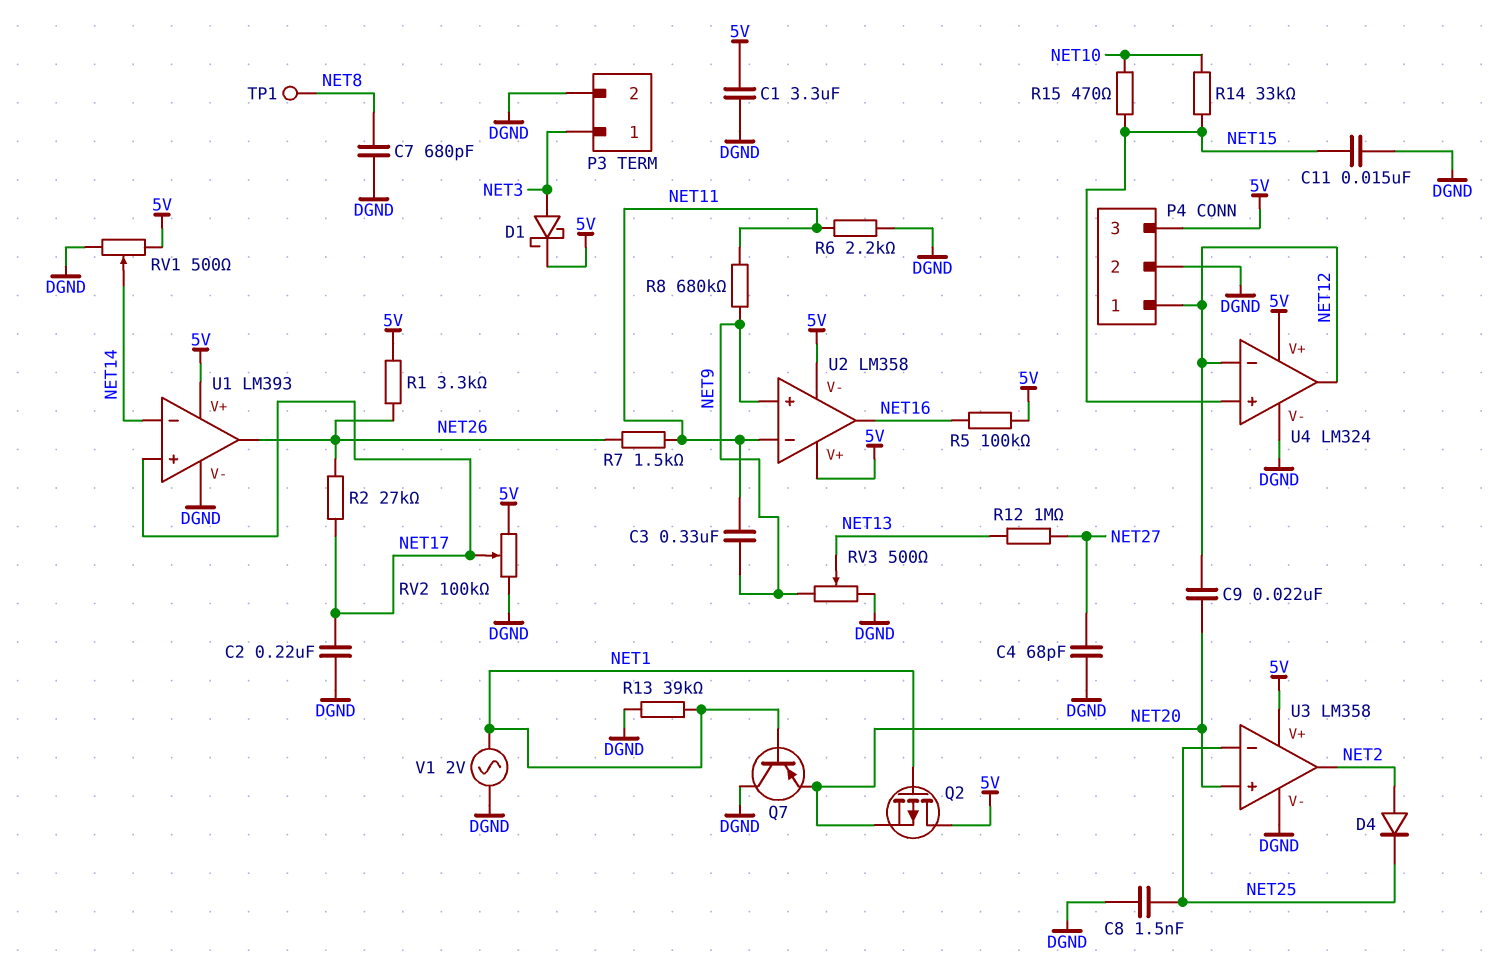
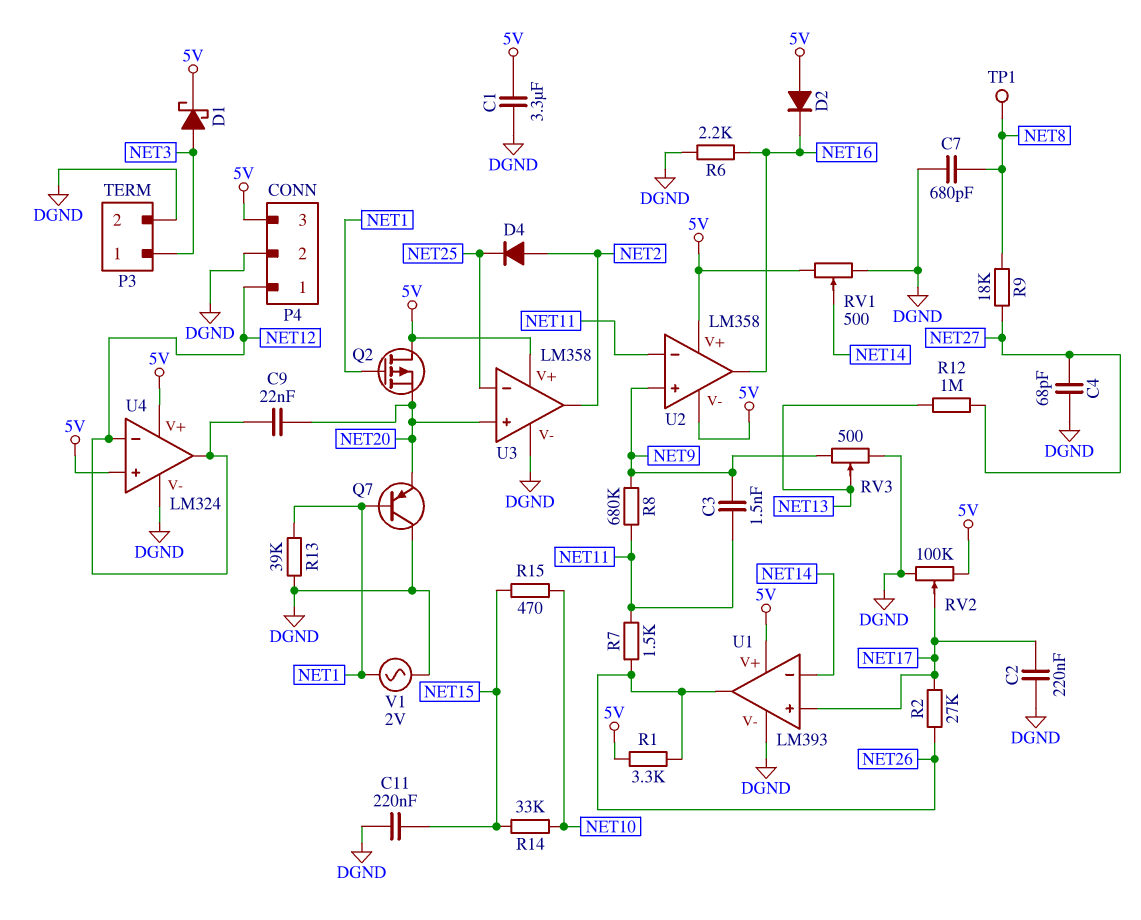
C3: 330nF (NET9, NET11) -> 1.5nF (NET9, NET11)
C8: 1.5nF (DGND, NET25) -> none
C11: 15nF (DGND, NET15) -> 220nF (DGND, NET15)
D2: none -> diode (A 5V, K NET16)
R5: 100k (5V, NET16) -> none
R6: 2.2k (DGND, NET11) -> 2.2k (DGND, NET16)
R9: none -> 18k (NET8, NET27)
U4 pin in+: NET15 -> 5V

